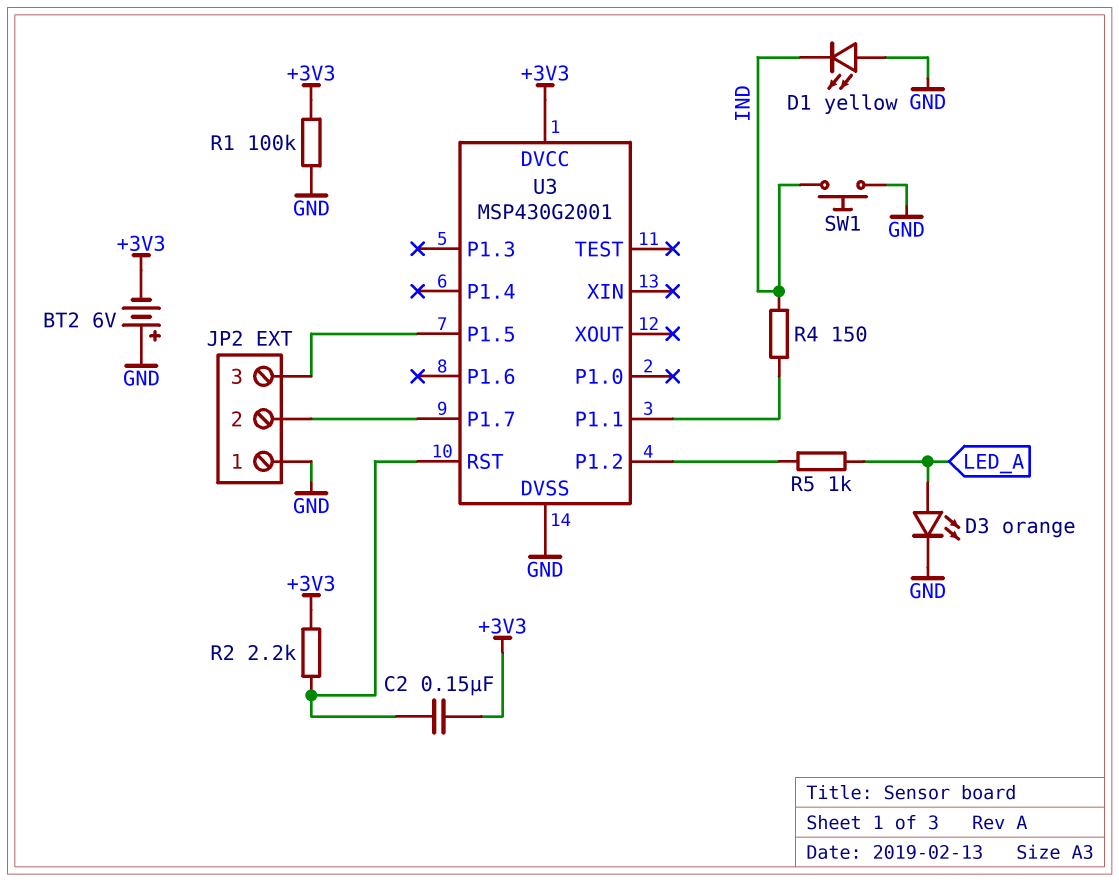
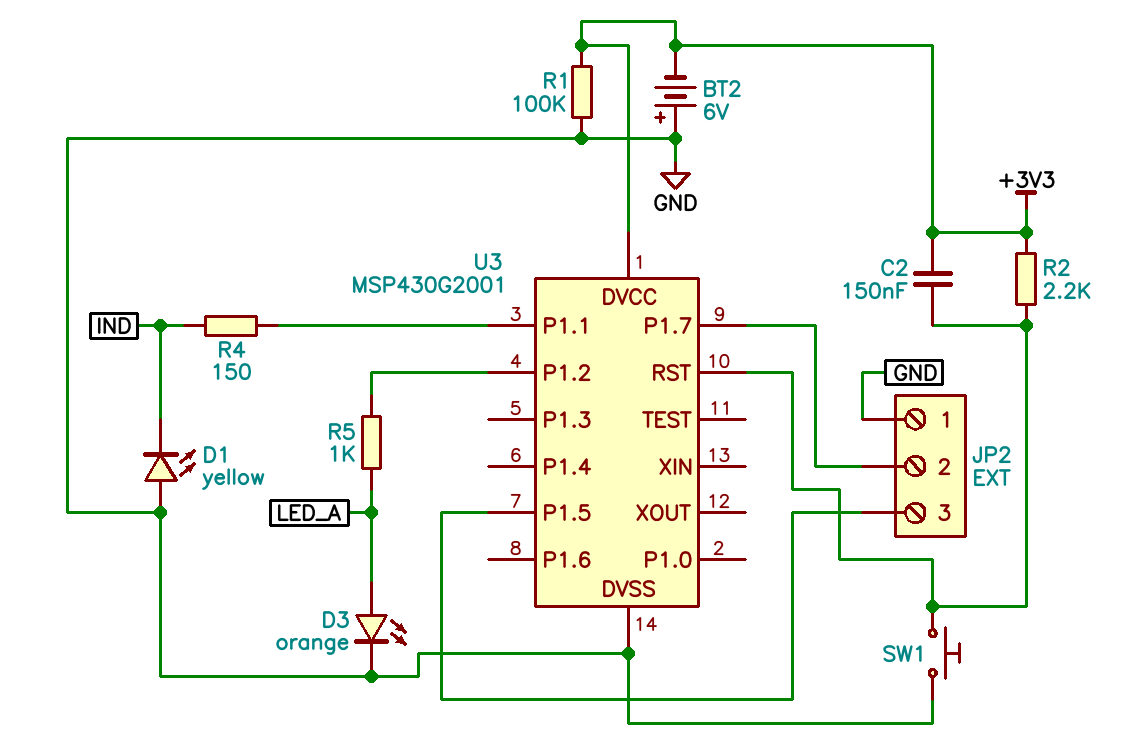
SW1: button (GND, IND) -> button (GND, U3/RST)

